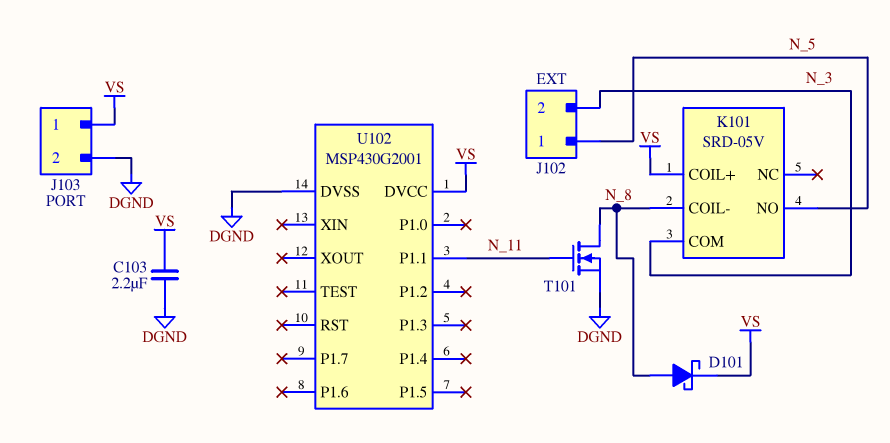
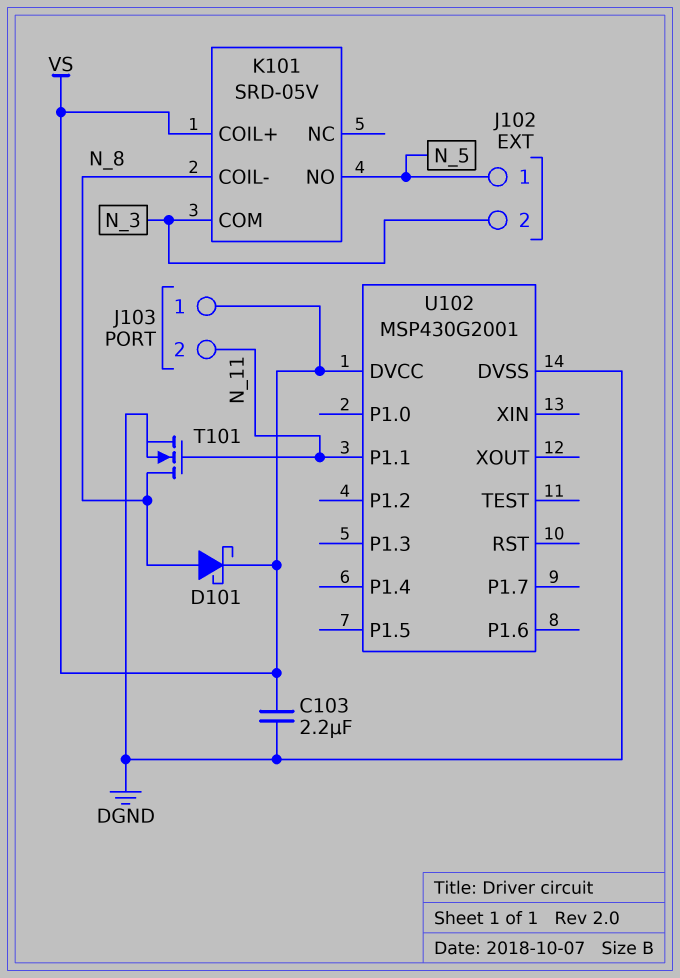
J103 pin 2: DGND -> N_11

